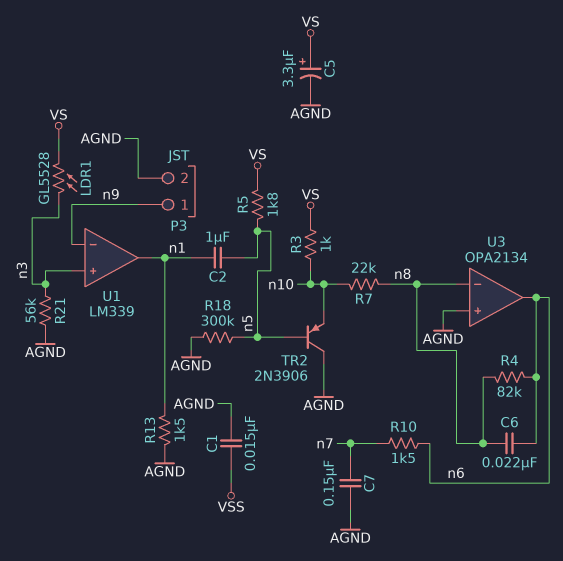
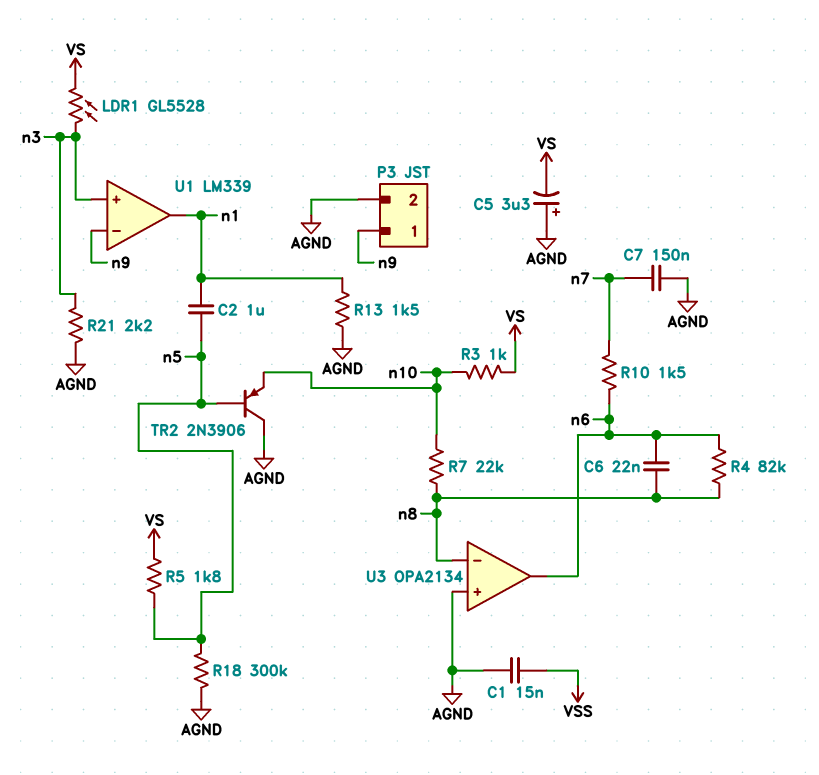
C5: 3.3uF (plus VS, minus AGND) -> 3.3uF (plus AGND, minus VS)
R21: 56k (AGND, n3) -> 2.2k (AGND, n3)

